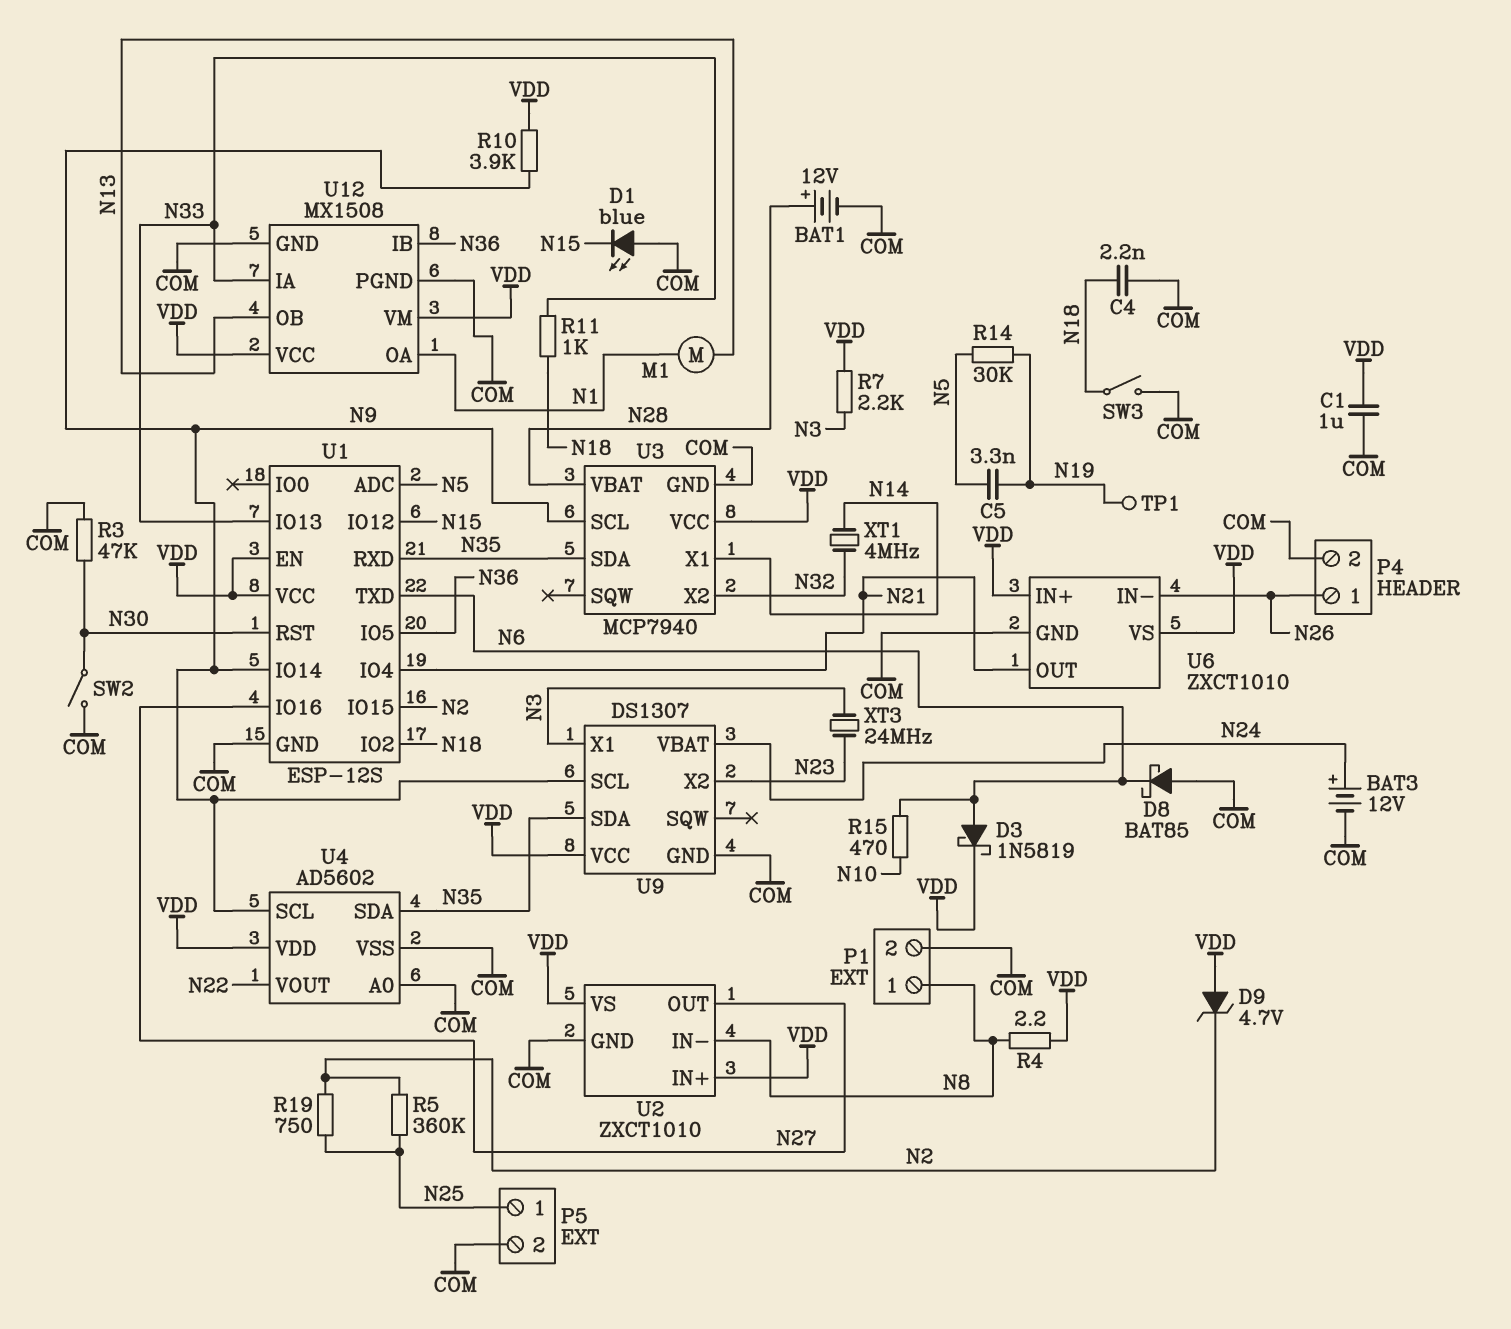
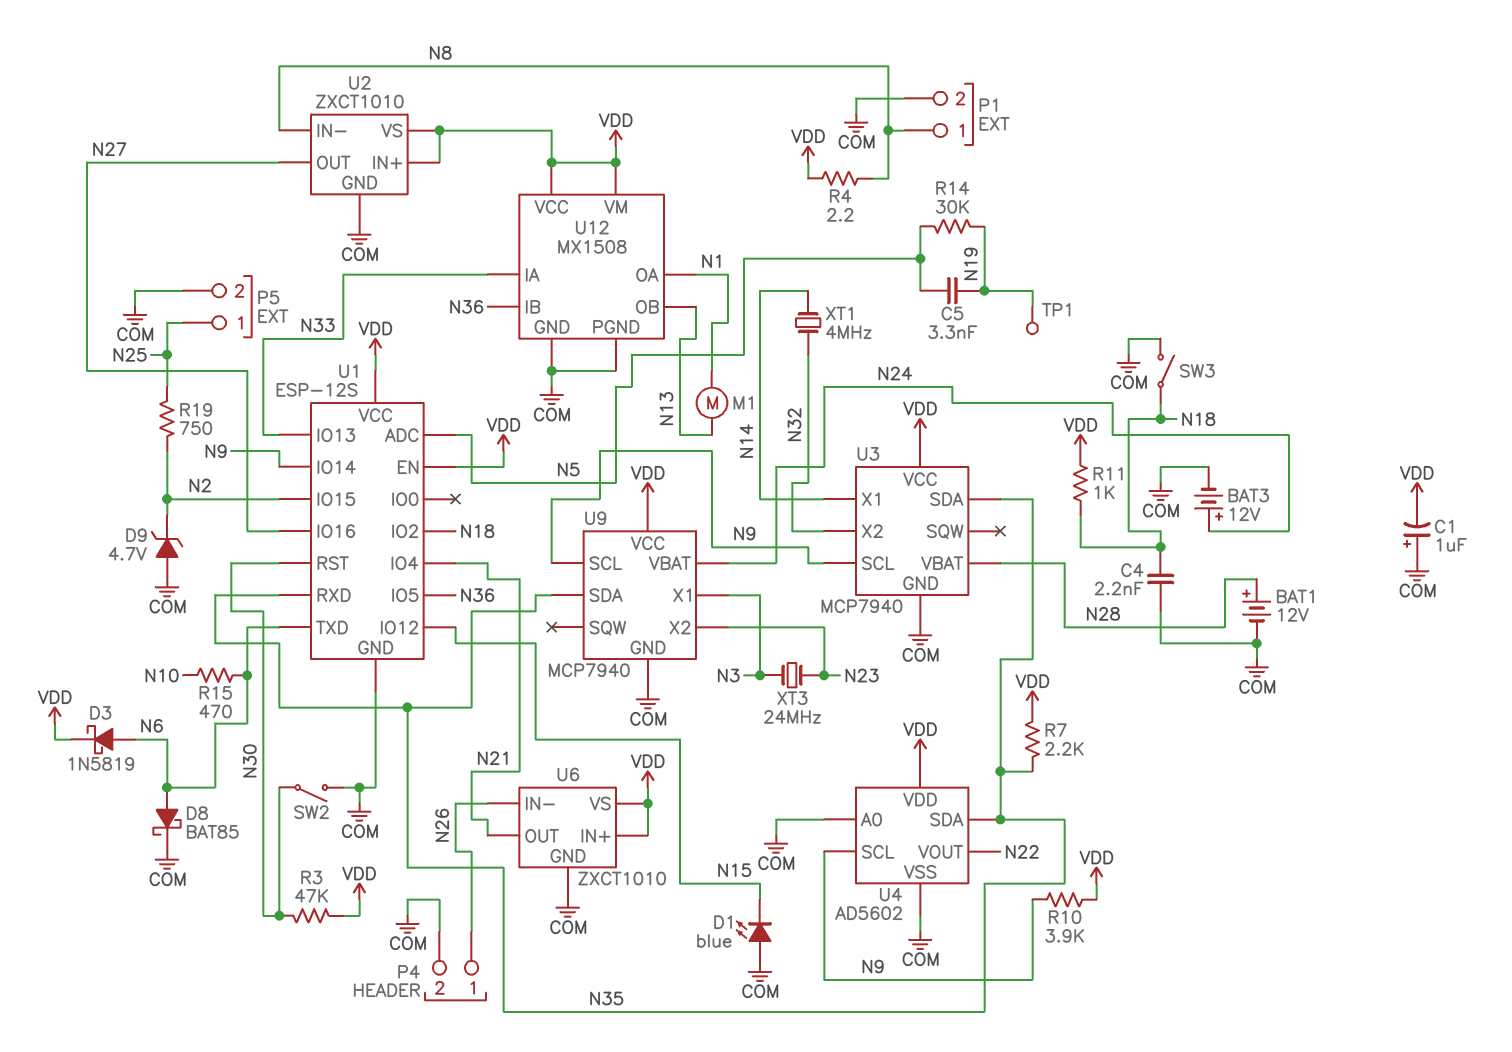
C1: 1uF (COM, VDD) -> 1uF (plus COM, minus VDD)
D8: schottky BAT85 (A COM, K N6) -> schottky BAT85 (A N6, K COM)
D9: zener 4.7V (A VDD, K N2) -> zener 4.7V (A COM, K N2)
R3: 47k (COM, N30) -> 47k (N30, VDD)
R5: 360k (N2, N25) -> none
R7: 2.2k (N3, VDD) -> 2.2k (N35, VDD)
R11: 1k (N18, N33) -> 1k (N18, VDD)
U9: DS1307 -> MCP7940

